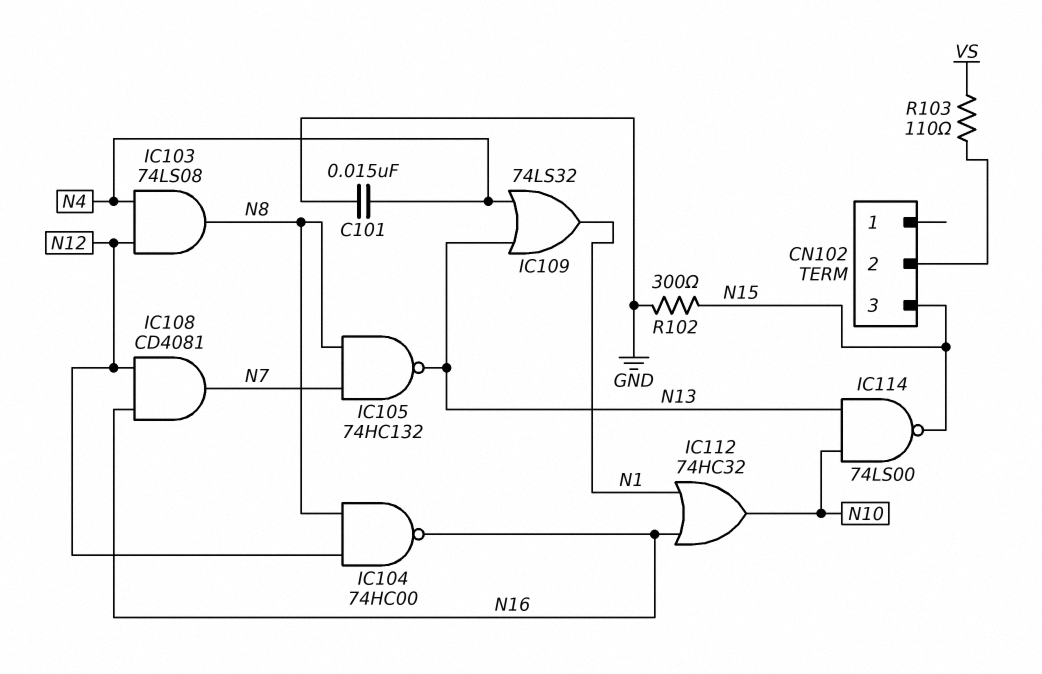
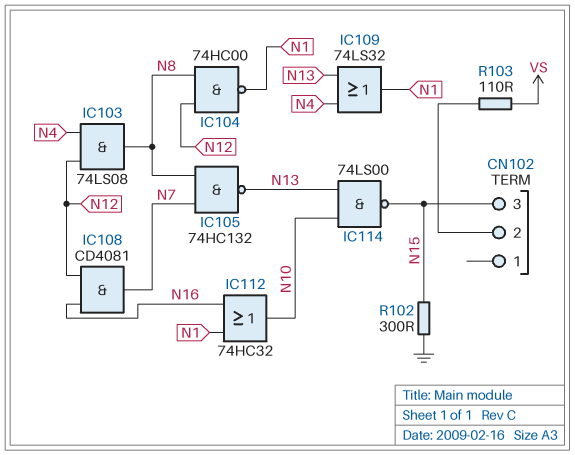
C101: 15nF (GND, N4) -> none
IC104: NAND 74HC00 (in N8, in N12, out N16) -> NAND 74HC00 (in N8, in N12, out N1)

